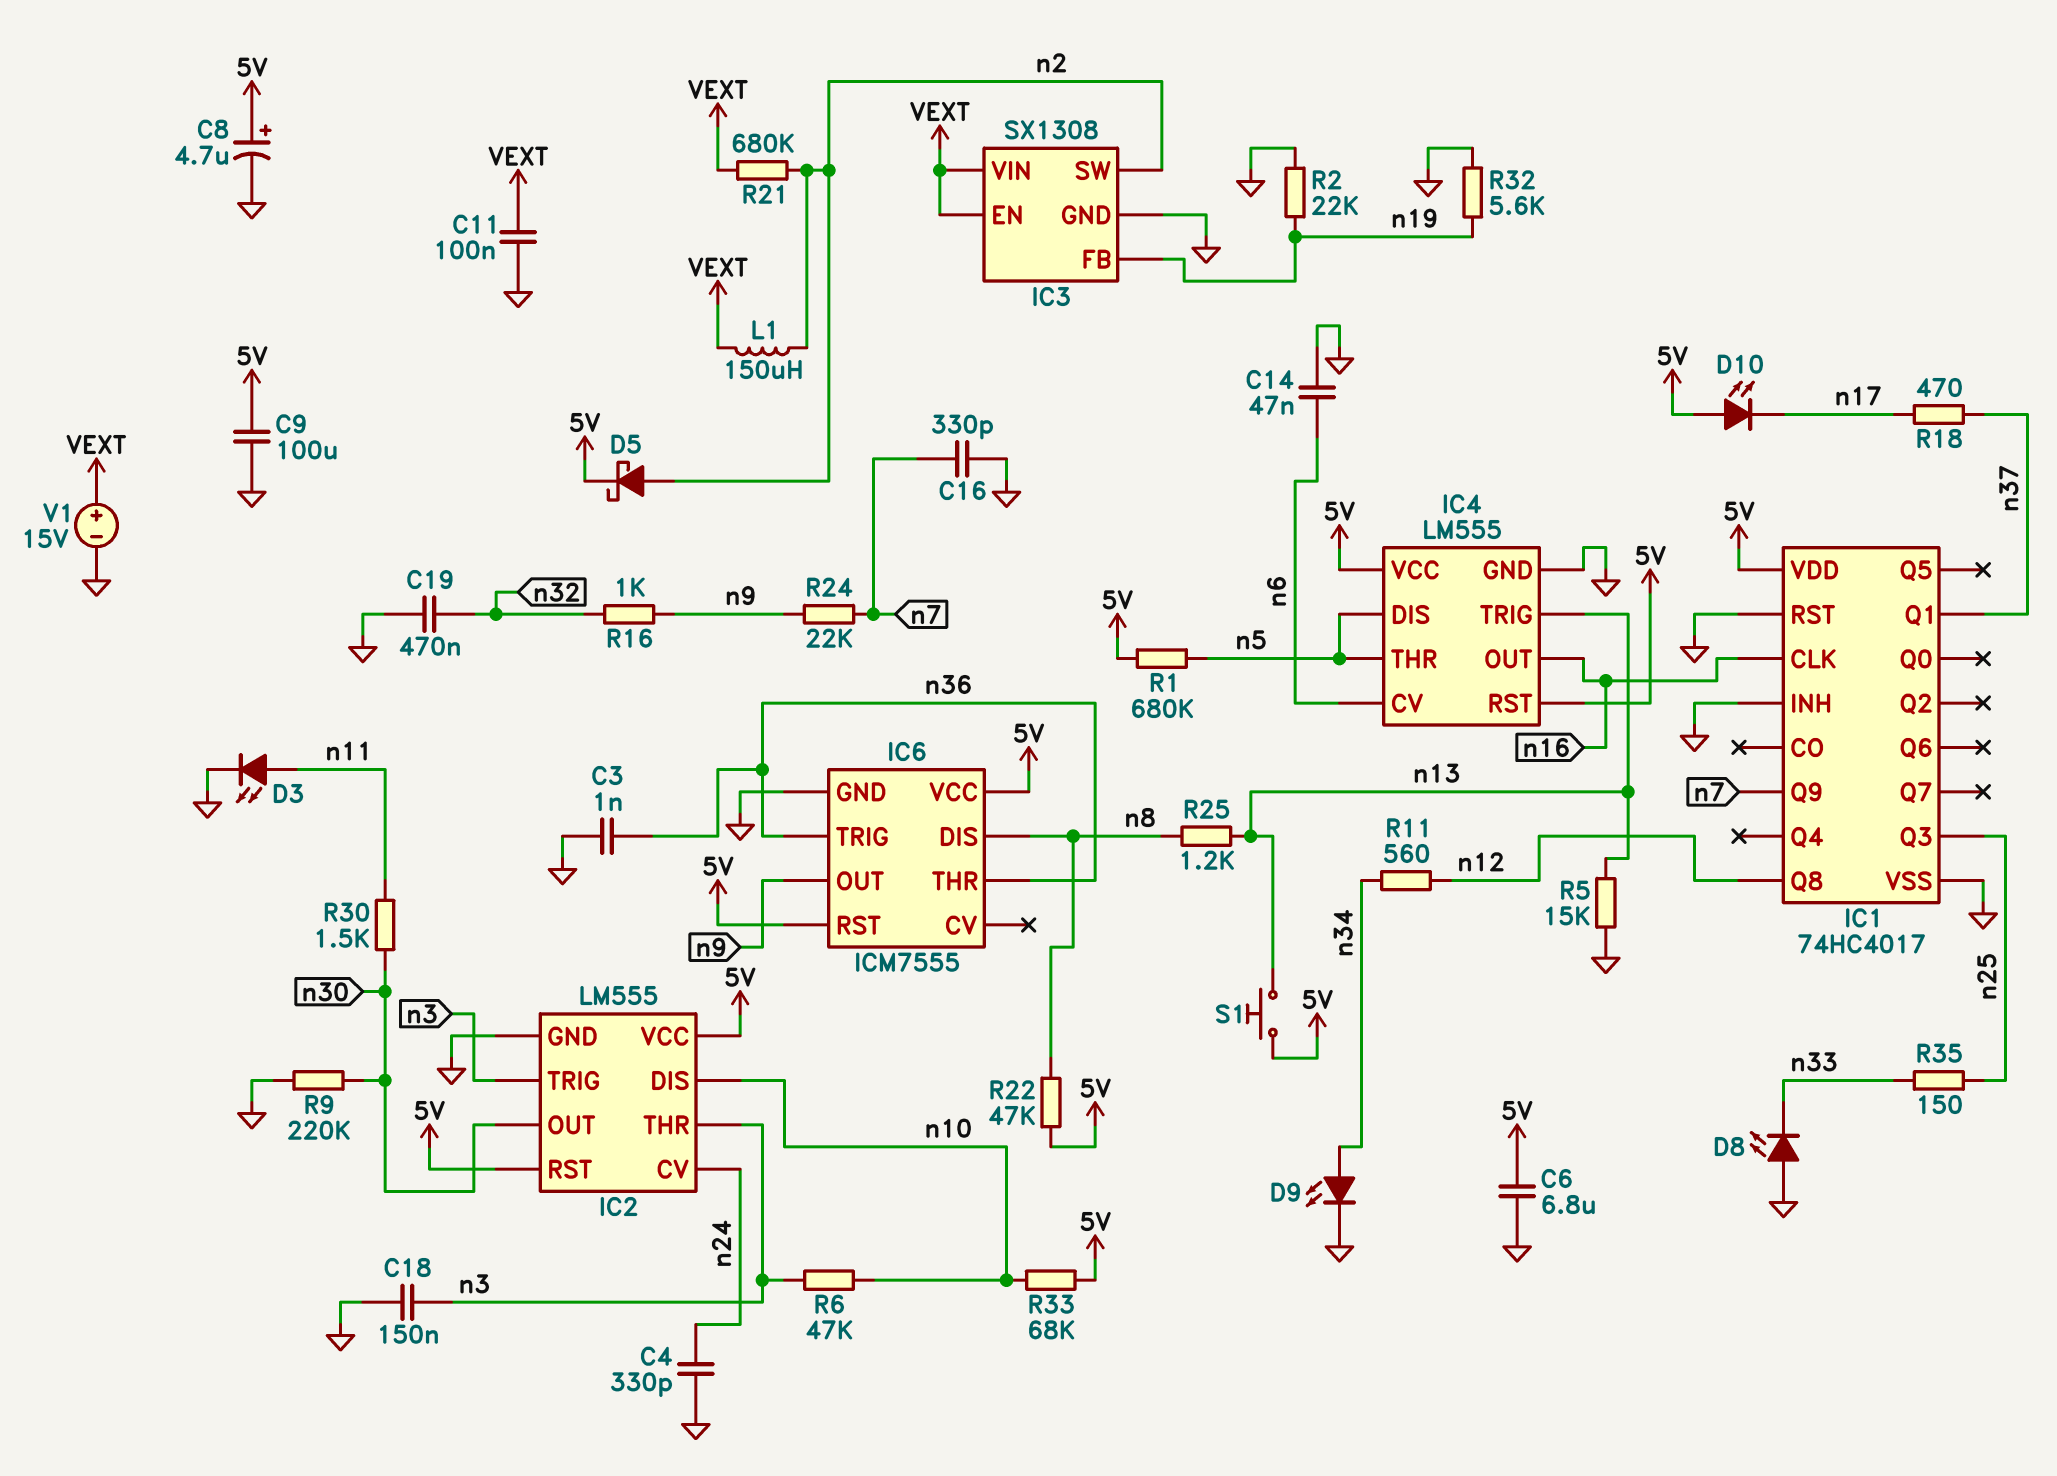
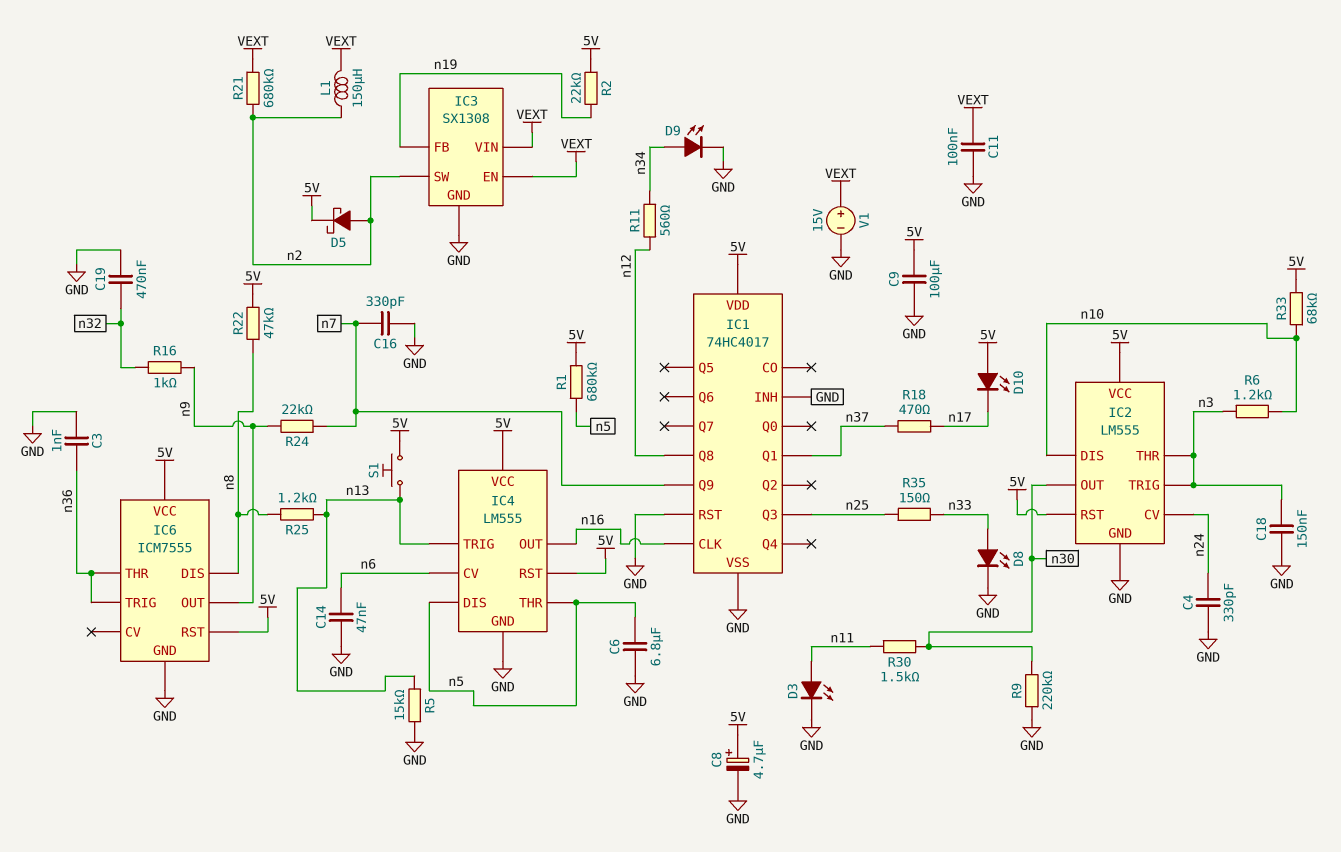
C6: 6.8uF (5V, GND) -> 6.8uF (GND, n5)
D8: LED (A GND, K n33) -> LED (A n33, K GND)
R2: 22k (GND, n19) -> 22k (5V, n19)
R6: 47k (n3, n10) -> 1.2k (n3, n10)
R32: 5.6k (GND, n19) -> none

